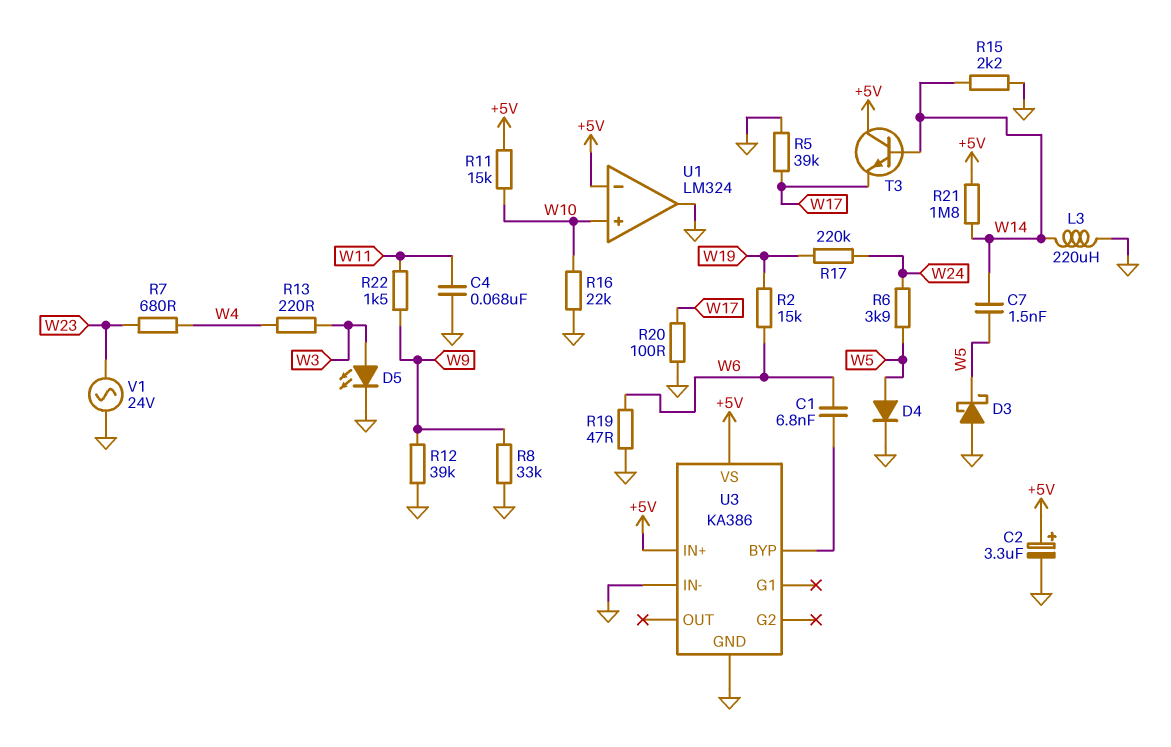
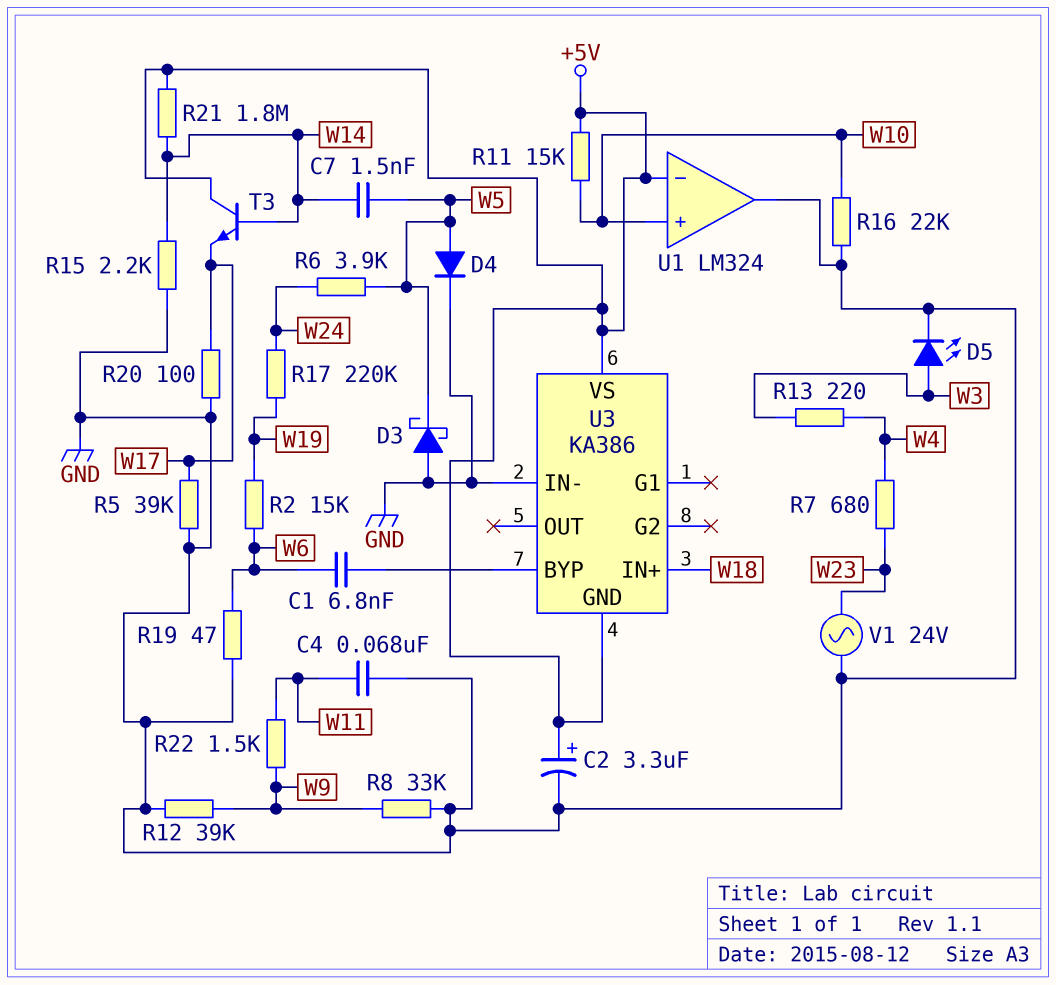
L3: 220uH (GND, W14) -> none
U3 pin GND: GND -> +5V
U3 pin IN+: +5V -> W18

